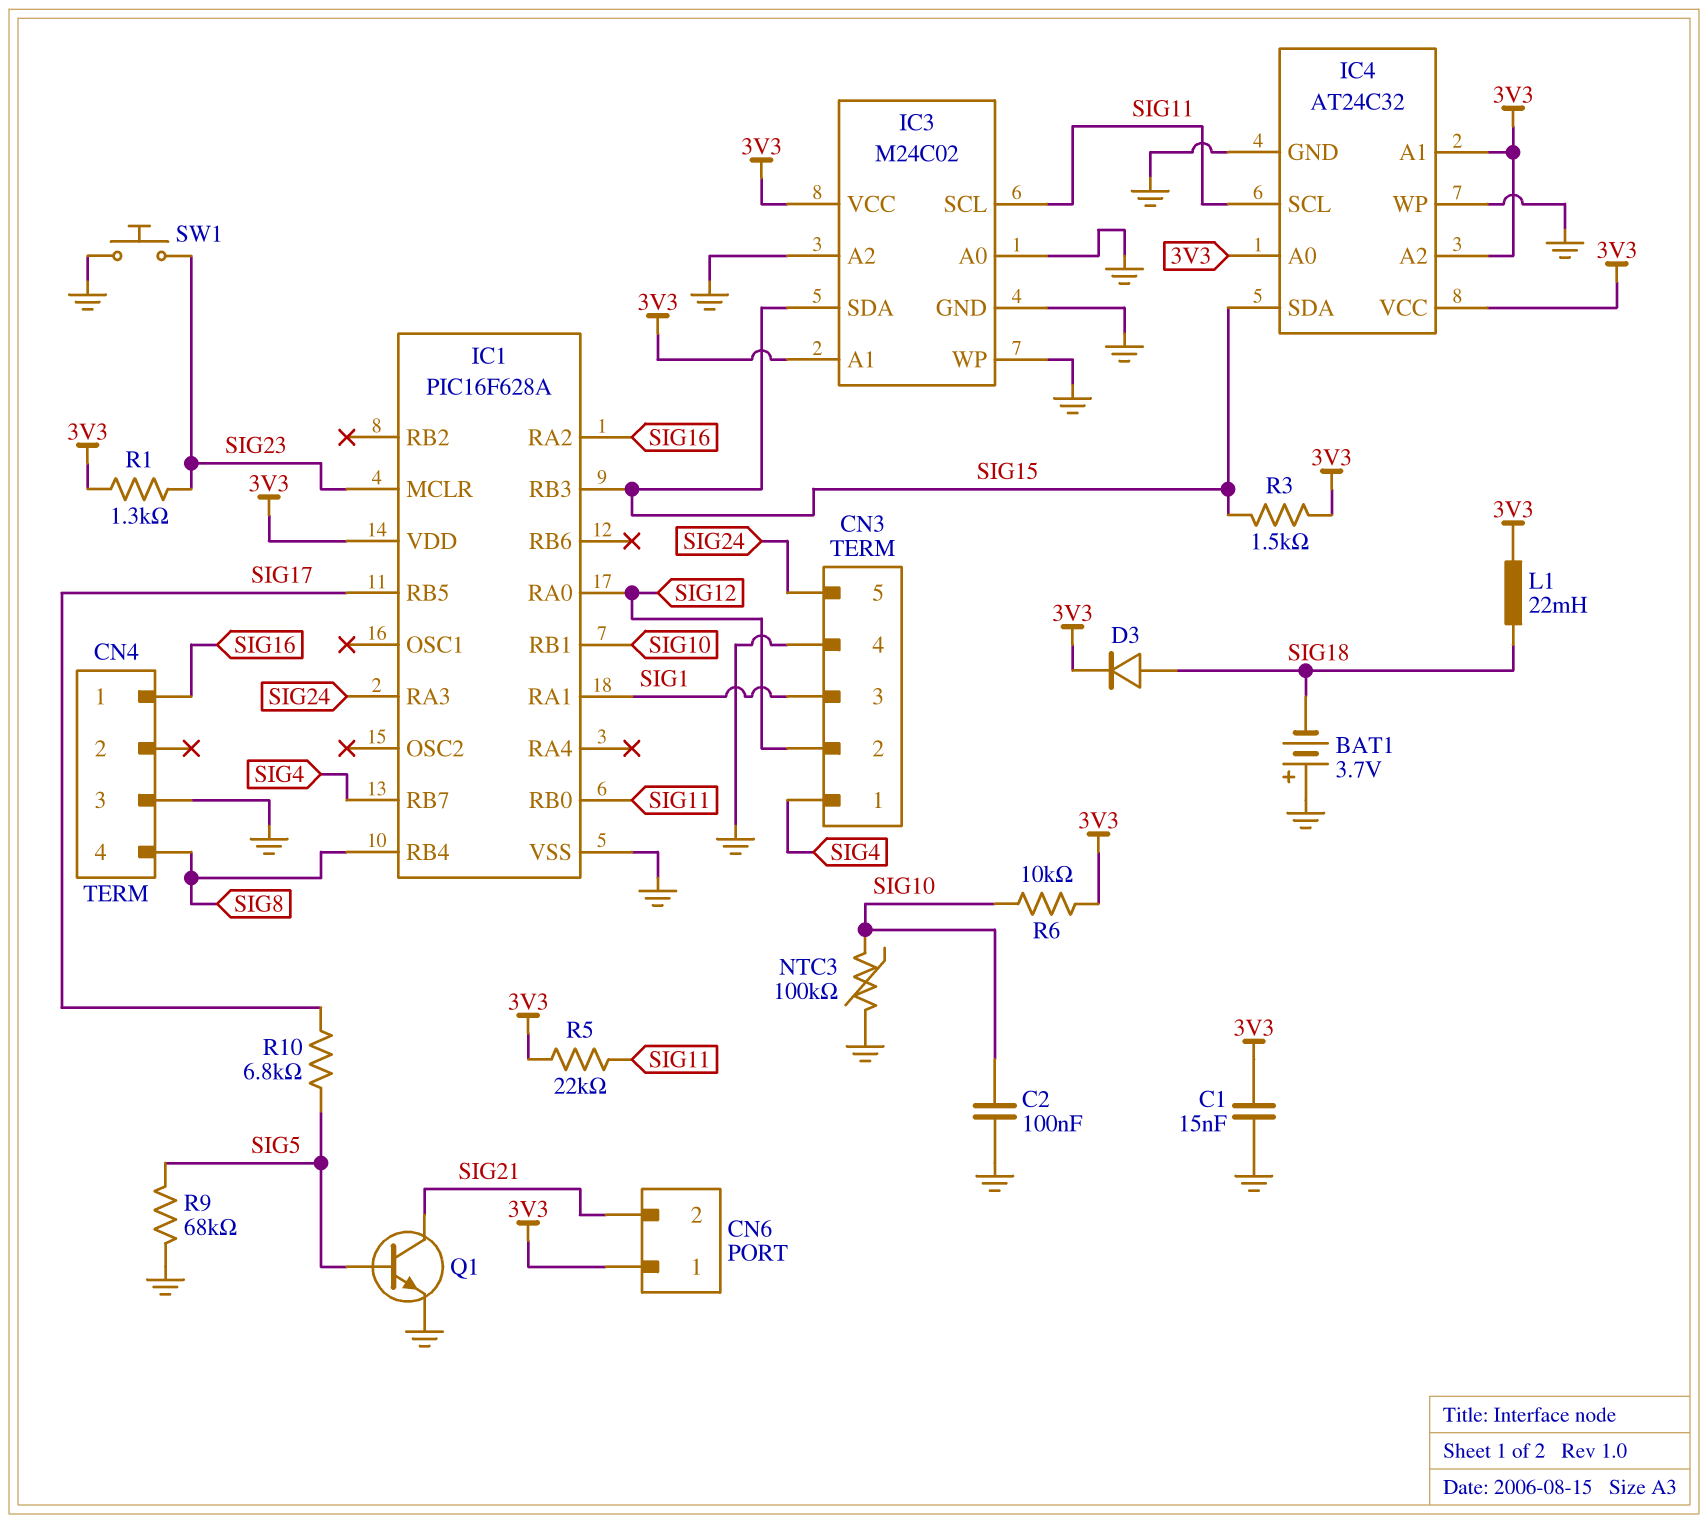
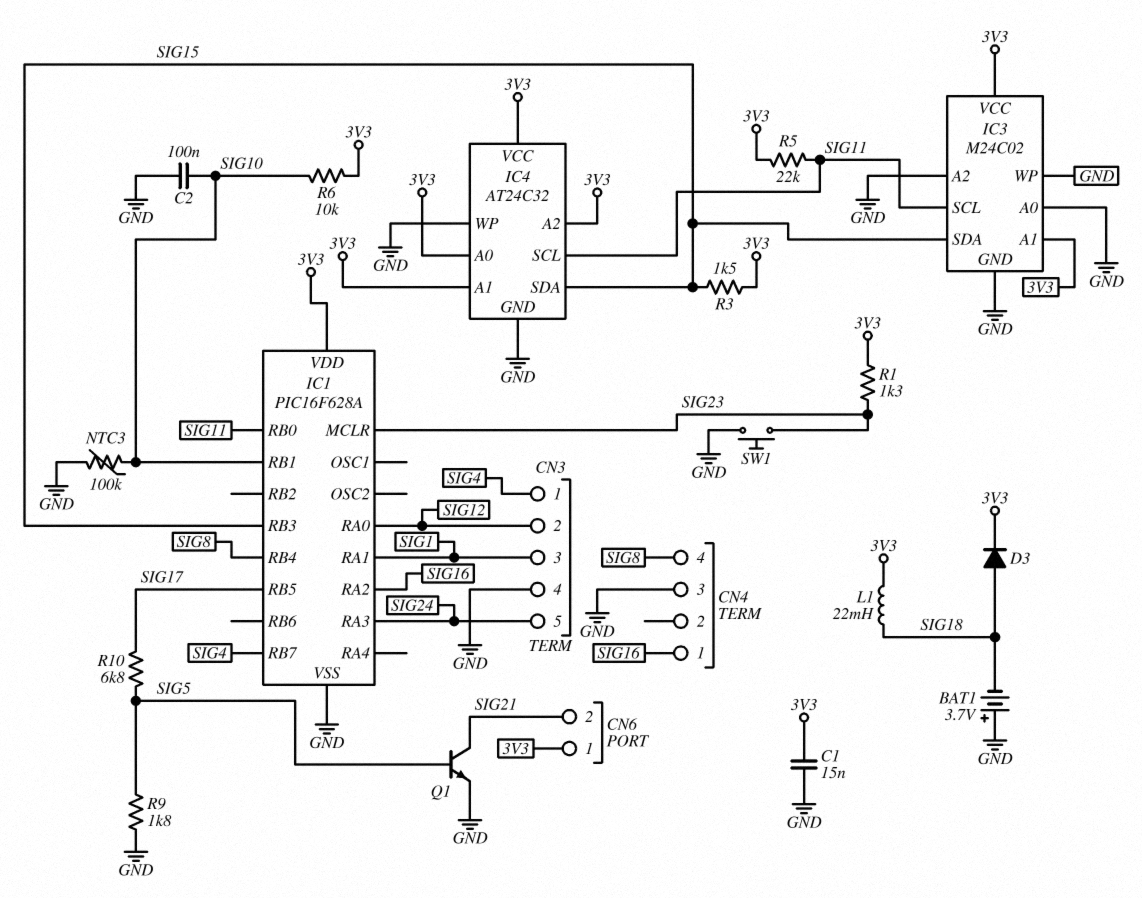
R9: 68k (GND, SIG5) -> 1.8k (GND, SIG5)

